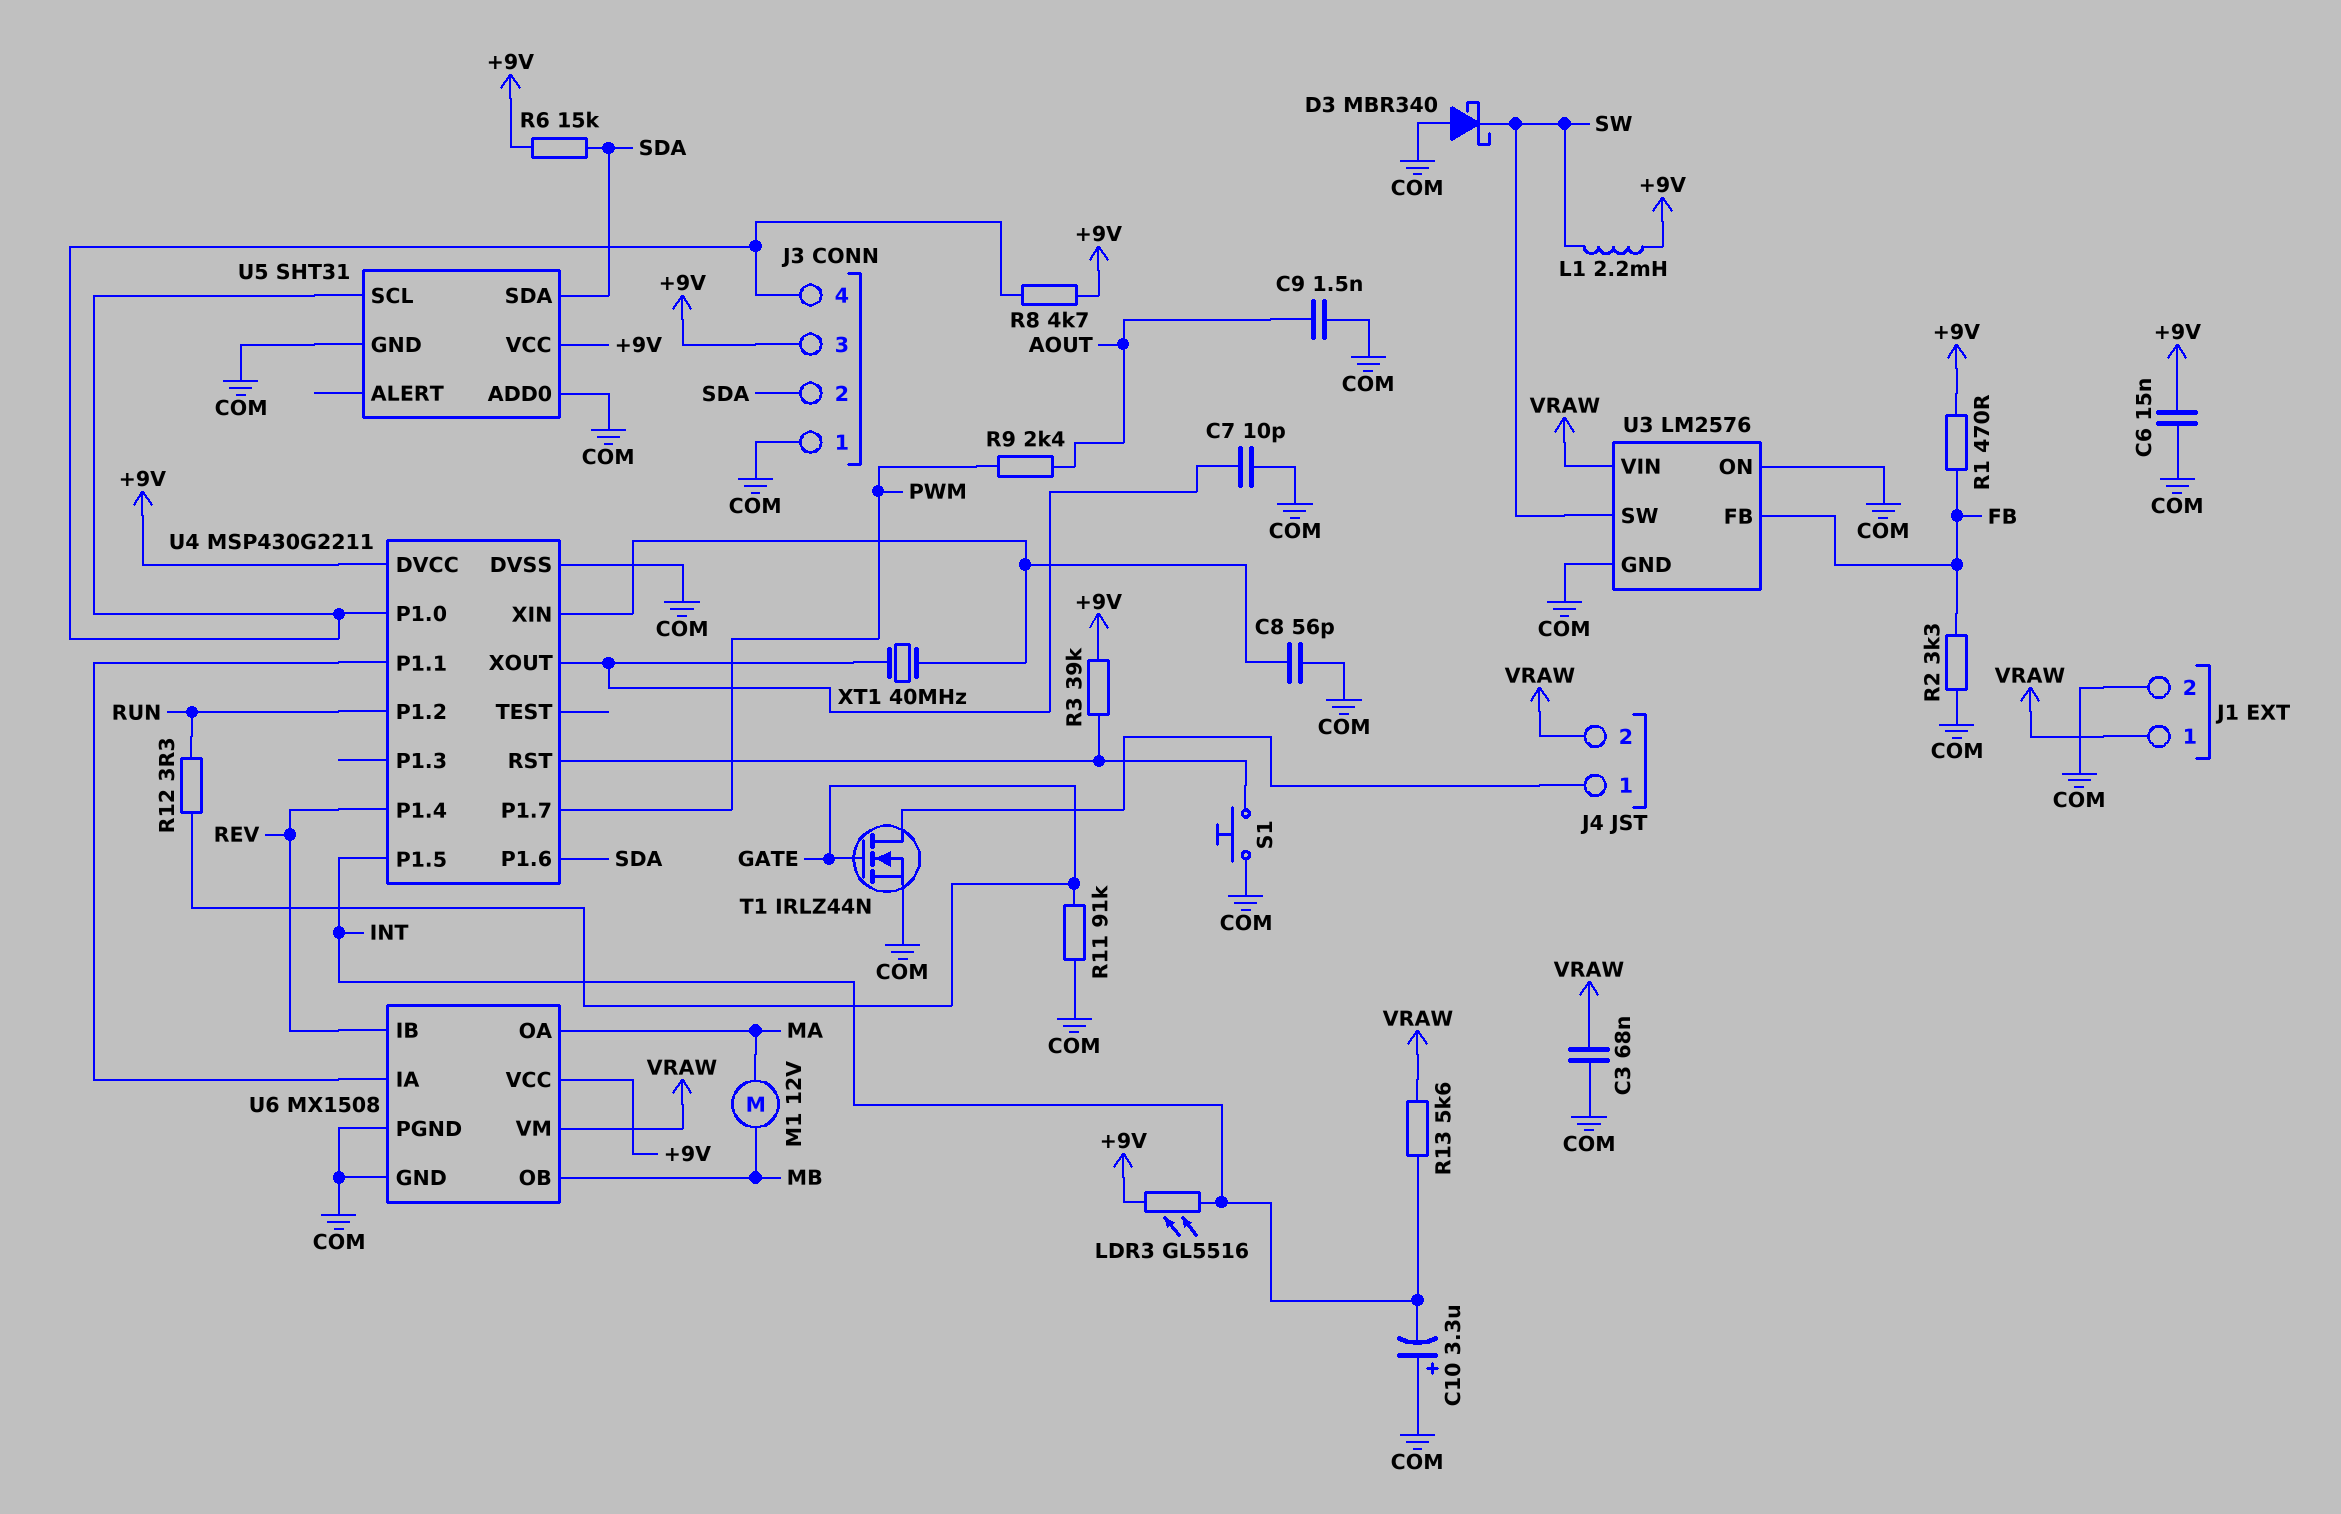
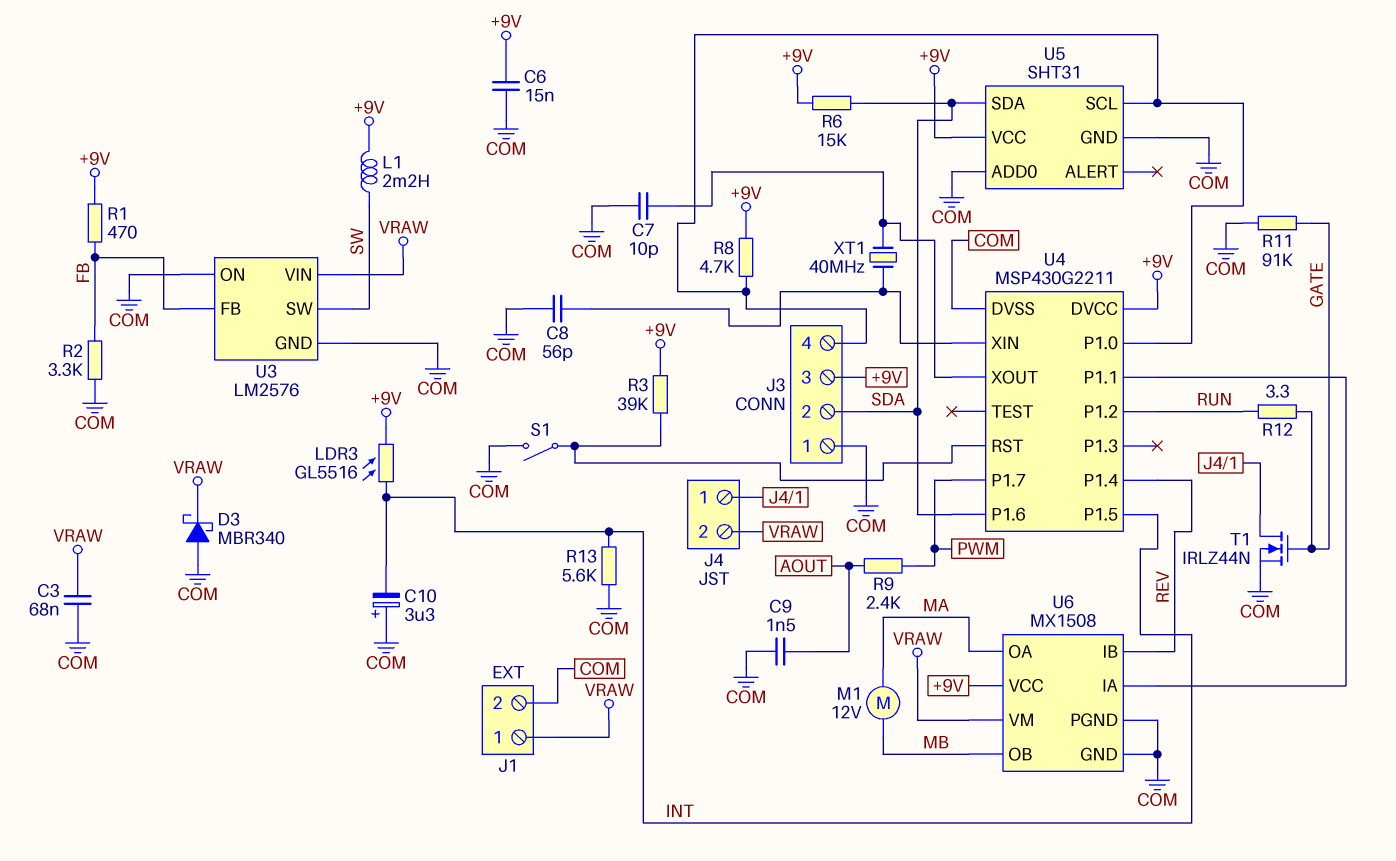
D3: schottky MBR340 (A COM, K SW) -> schottky MBR340 (A COM, K VRAW)
R13: 5.6k (INT, VRAW) -> 5.6k (COM, INT)
S1: button (COM, U4/RST) -> switch (COM, U4/RST)

